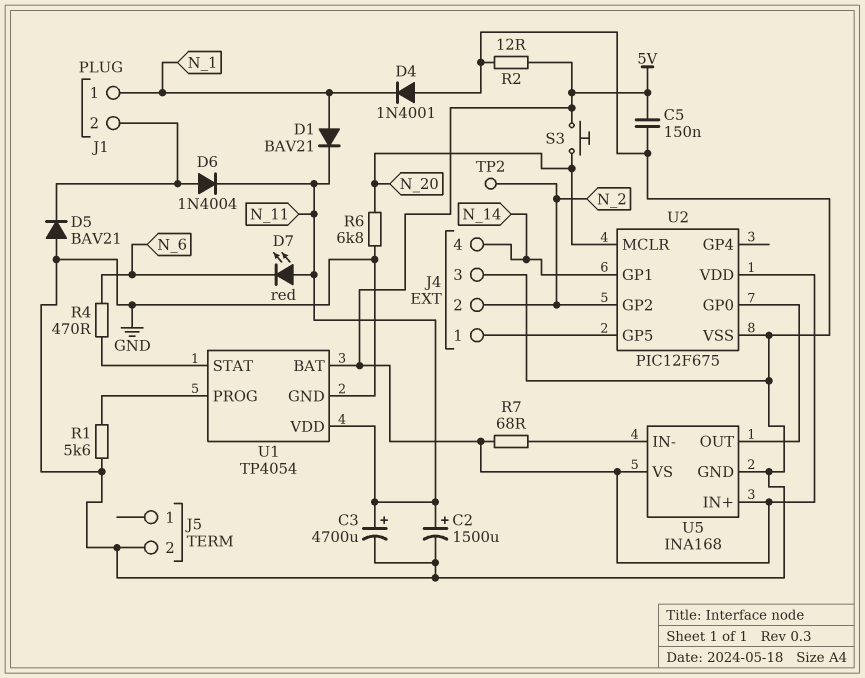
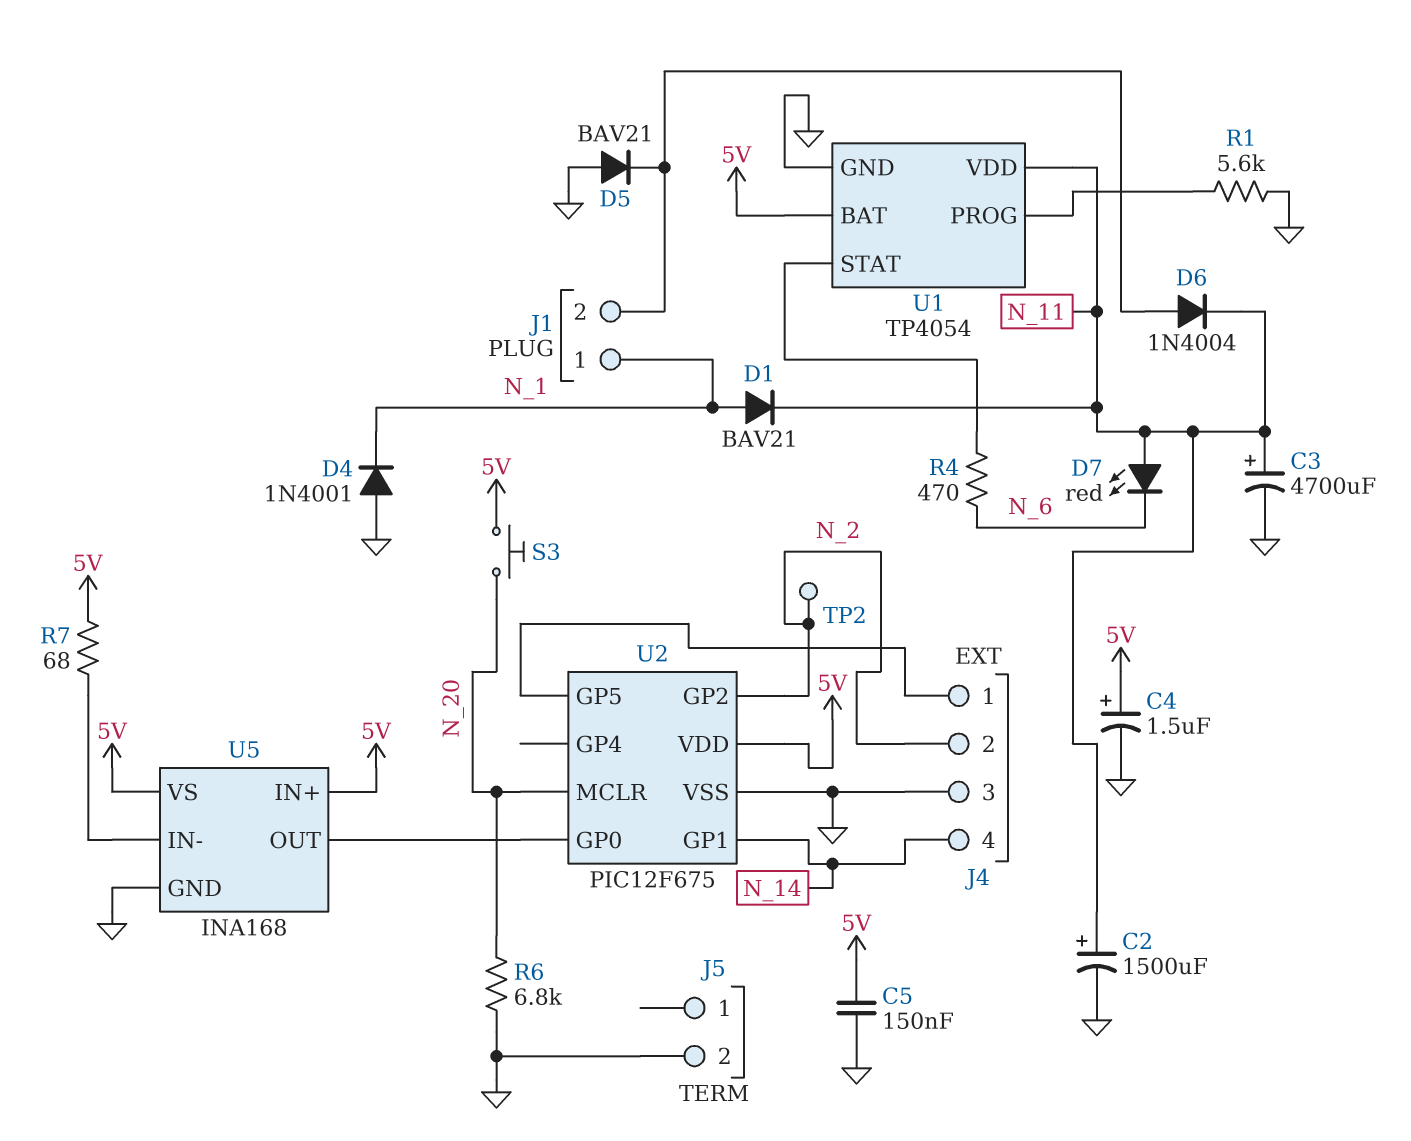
C4: none -> 1.5uF (plus 5V, minus GND)
R2: 12 (5V, GND) -> none

